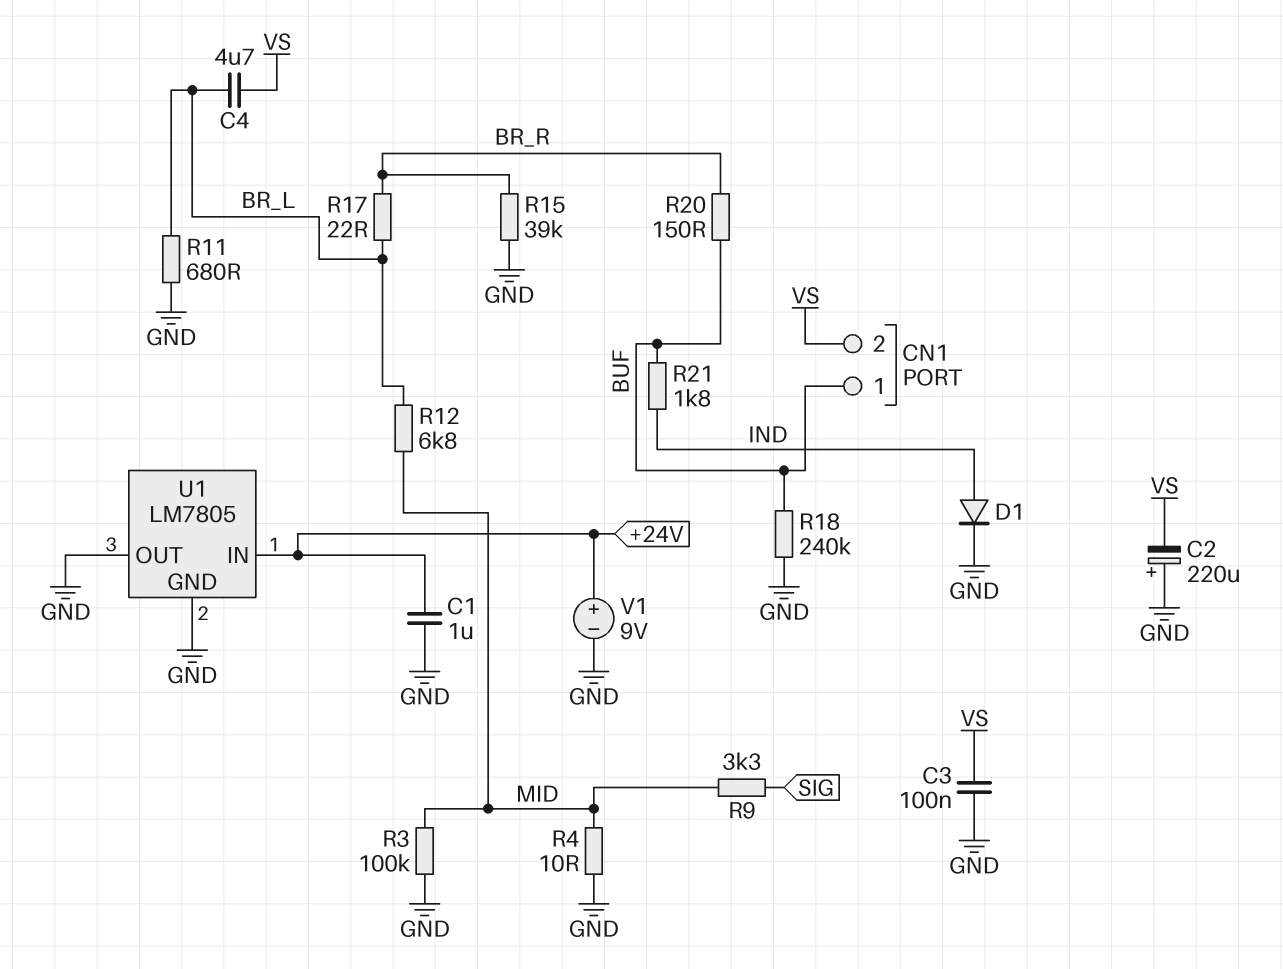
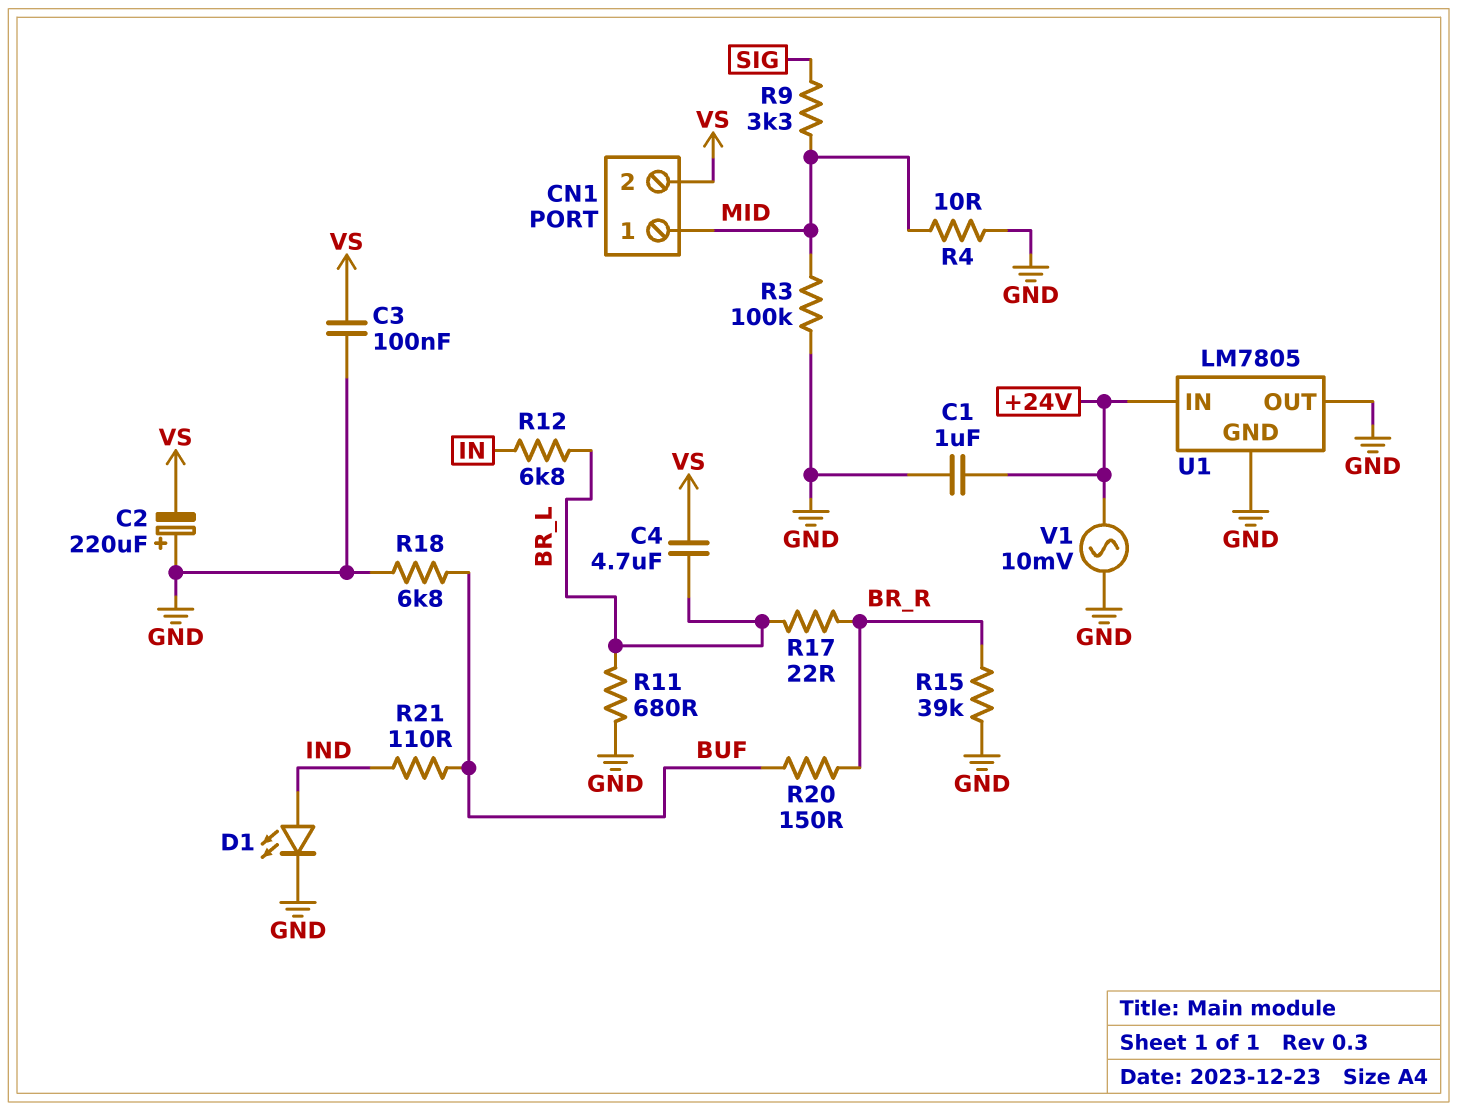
CN1 pin 1: BUF -> MID
D1: diode (A IND, K GND) -> LED (A IND, K GND)
R12: 6.8k (BR_L, MID) -> 6.8k (BR_L, IN)
R18: 240k (BUF, GND) -> 6.8k (BUF, GND)
R21: 1.8k (BUF, IND) -> 110 (BUF, IND)
V1: 9V (plus +24V, minus GND) -> AC 10mV (+24V, GND)

